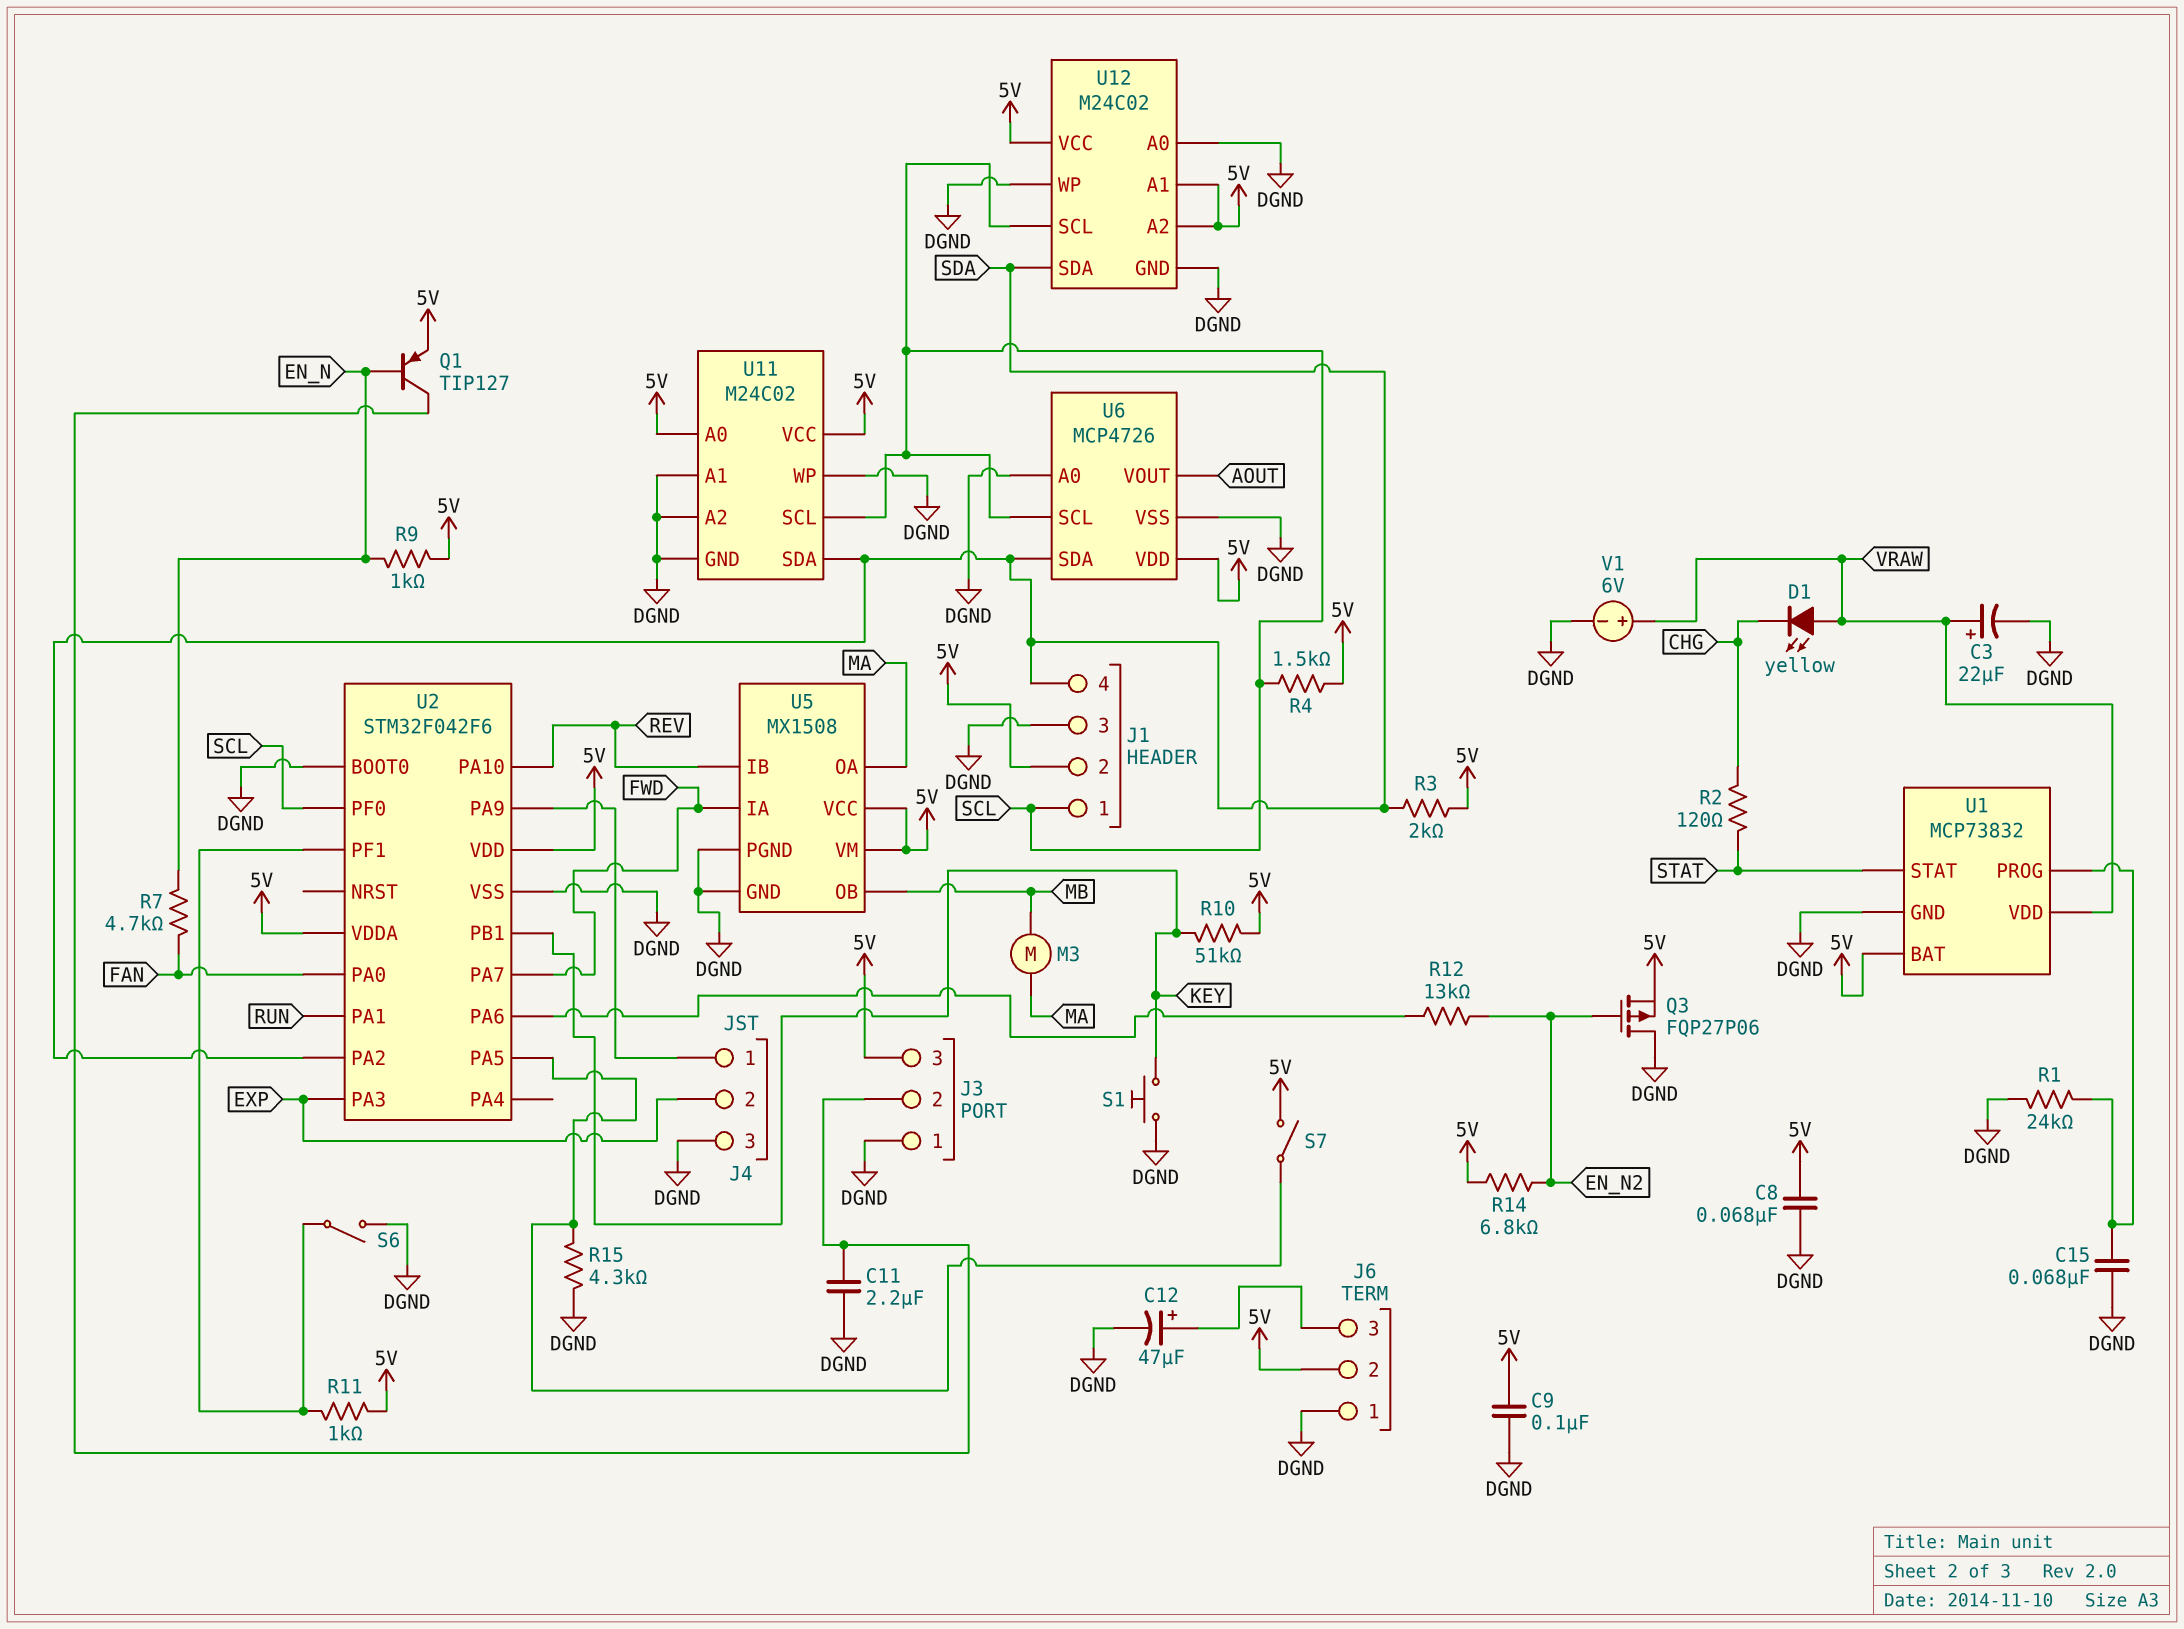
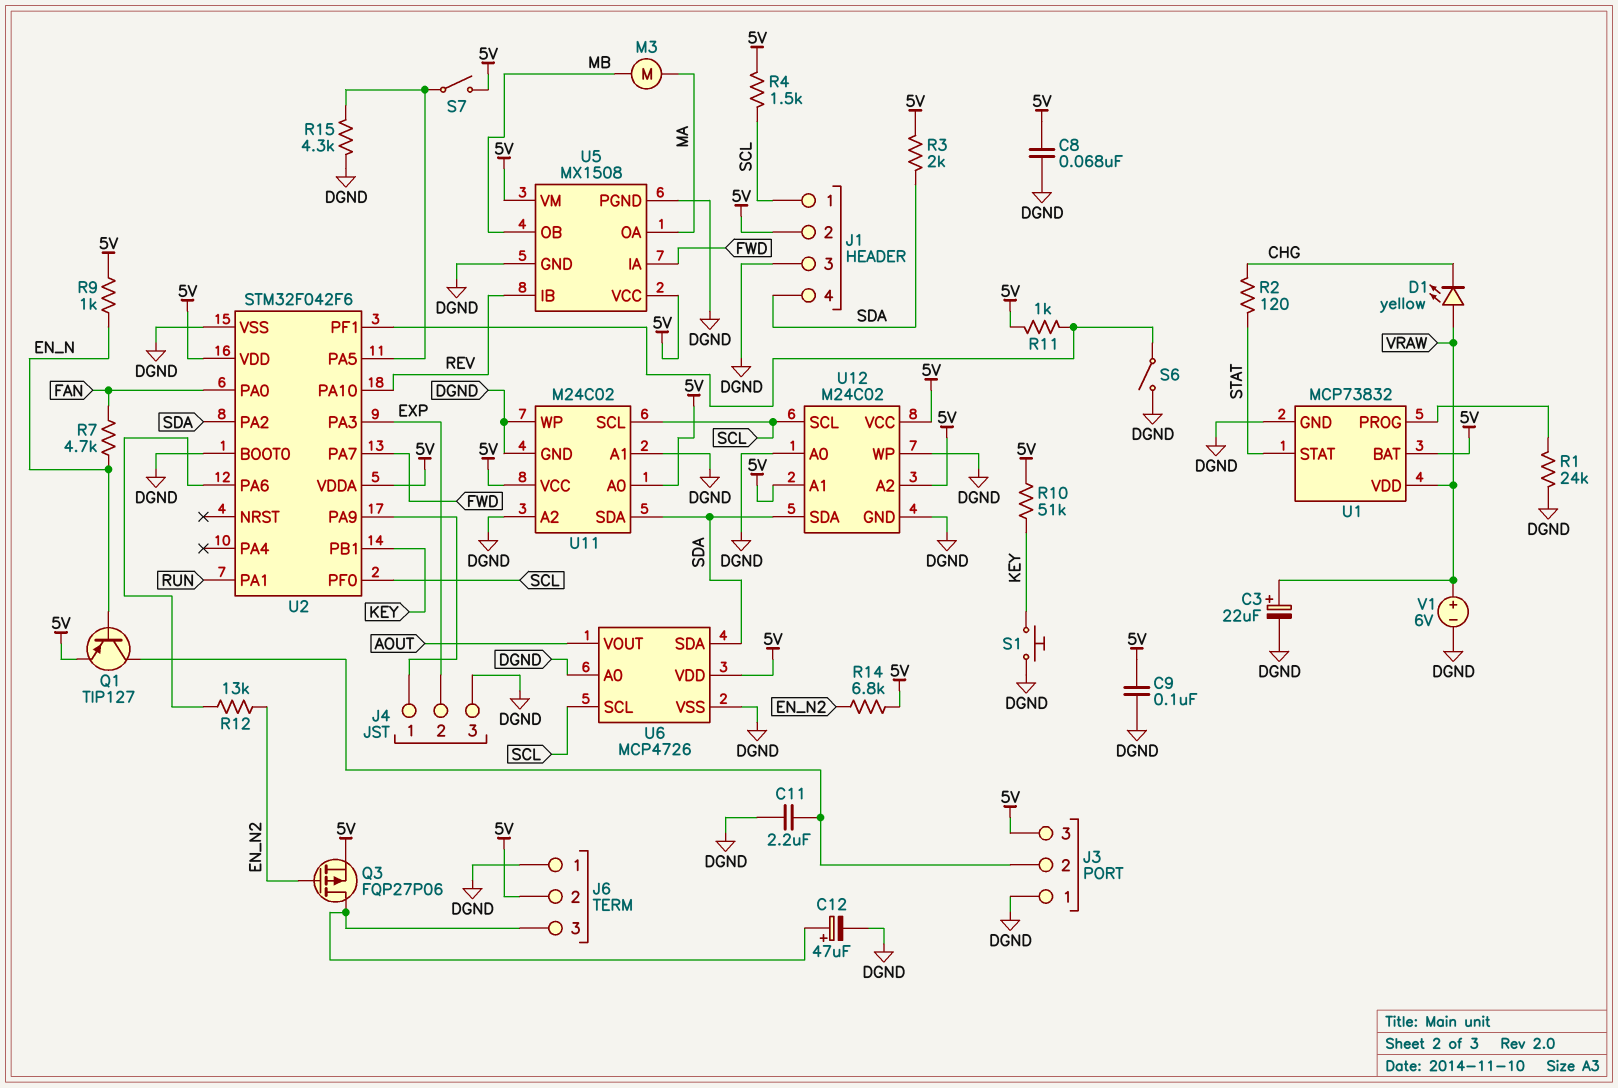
C15: 68nF (DGND, U1/PROG) -> none
Q3: PMOS FQP27P06 (G EN_N2, D DGND, S 5V) -> PMOS FQP27P06 (G EN_N2, D J6/3, S 5V)

